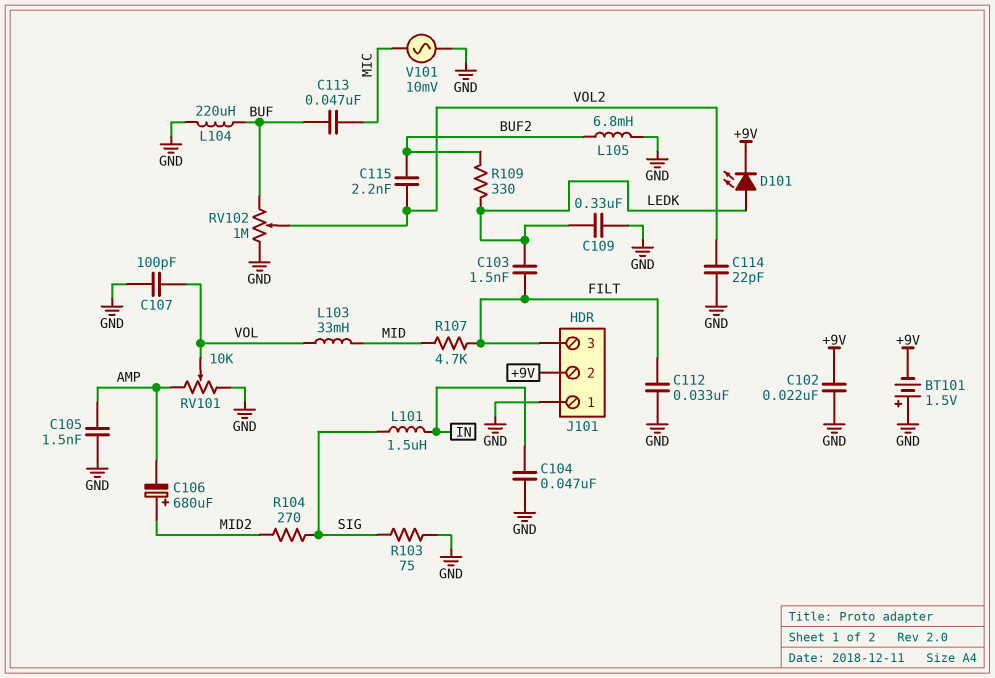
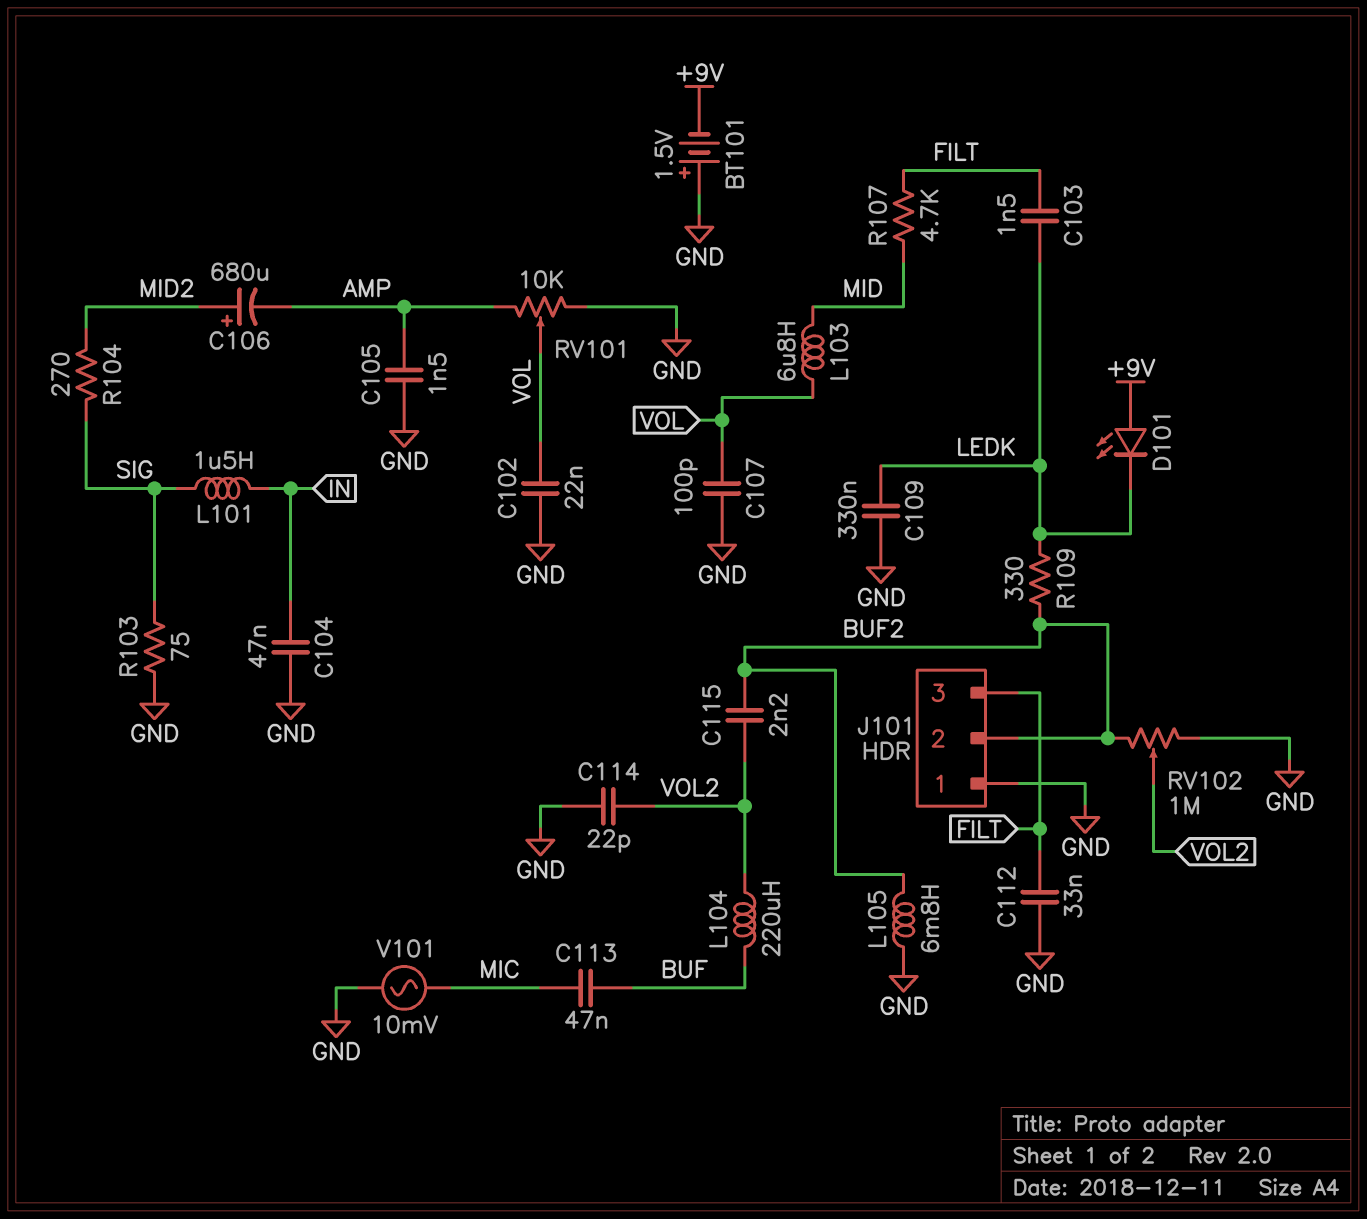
C102: 22nF (+9V, GND) -> 22nF (GND, VOL)
D101: LED (A LEDK, K +9V) -> LED (A +9V, K LEDK)
J101 pin 2: +9V -> BUF2
L103: 33mH (MID, VOL) -> 6.8uH (MID, VOL)
L104: 220uH (BUF, GND) -> 220uH (BUF, VOL2)
RV102: 1M (BUF, GND, wiper VOL2) -> 1M (BUF2, GND, wiper VOL2)

